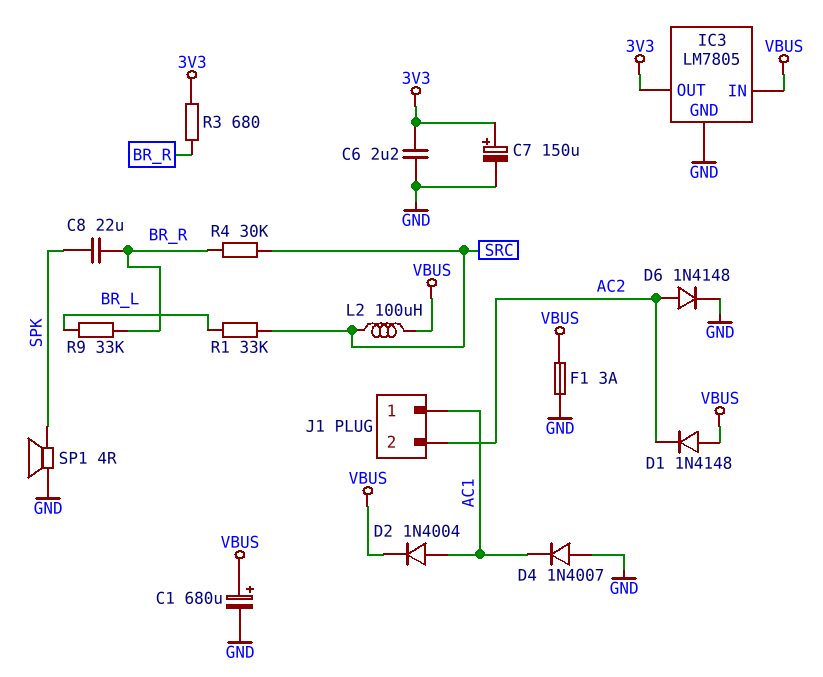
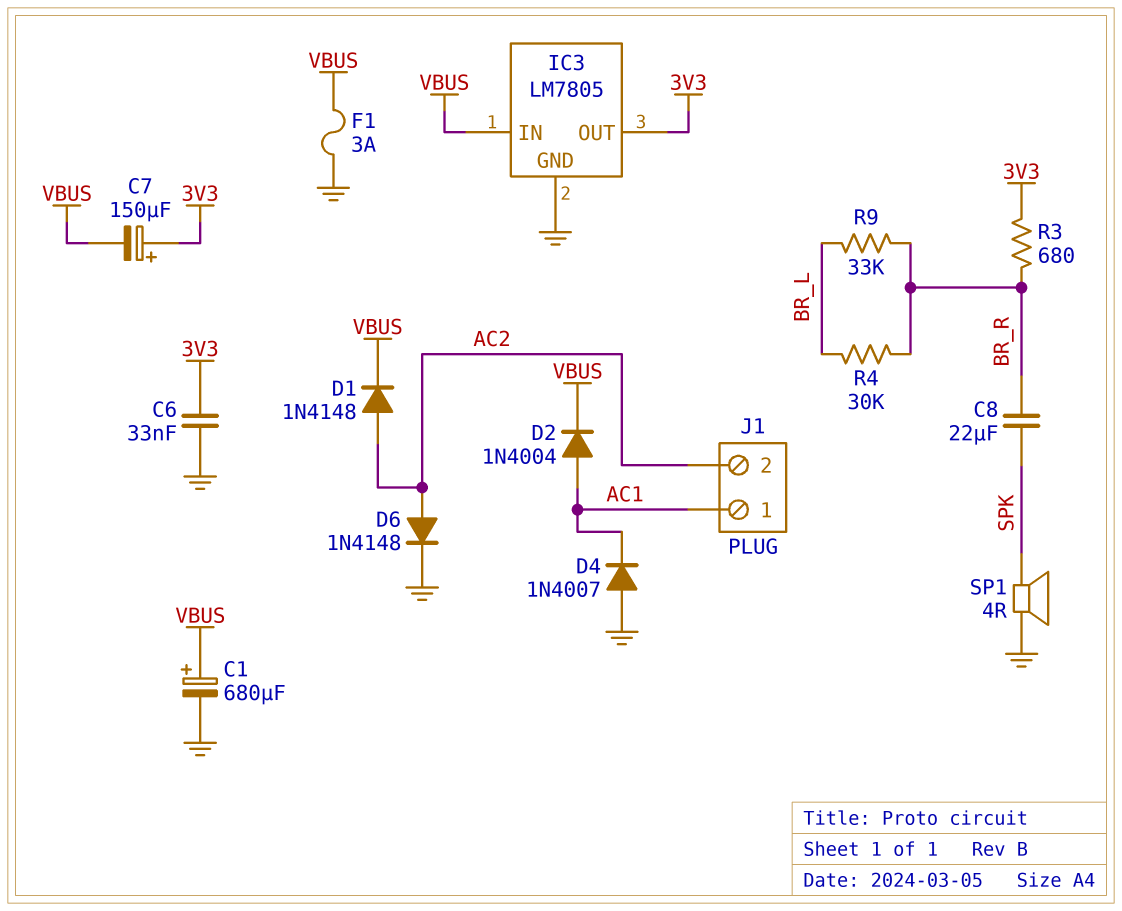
C6: 2.2uF (3V3, GND) -> 33nF (3V3, GND)
C7: 150uF (plus 3V3, minus GND) -> 150uF (plus 3V3, minus VBUS)
D1: diode 1N4148 (A VBUS, K AC2) -> diode 1N4148 (A AC2, K VBUS)
L2: 100uH (SRC, VBUS) -> none
R1: 33k (BR_L, SRC) -> none
R4: 30k (BR_R, SRC) -> 30k (BR_L, BR_R)

